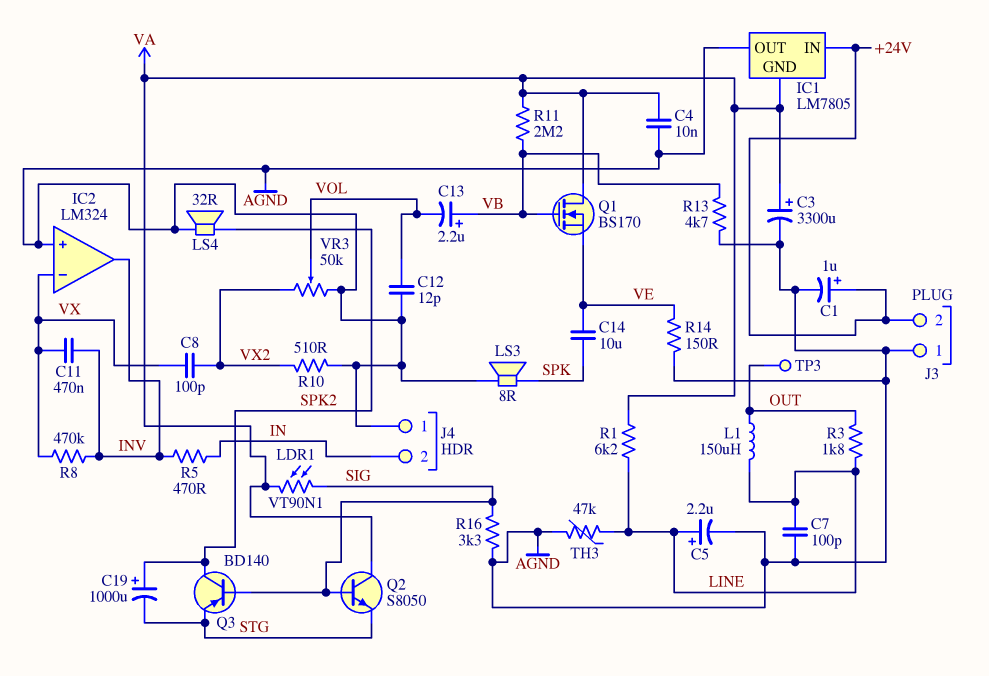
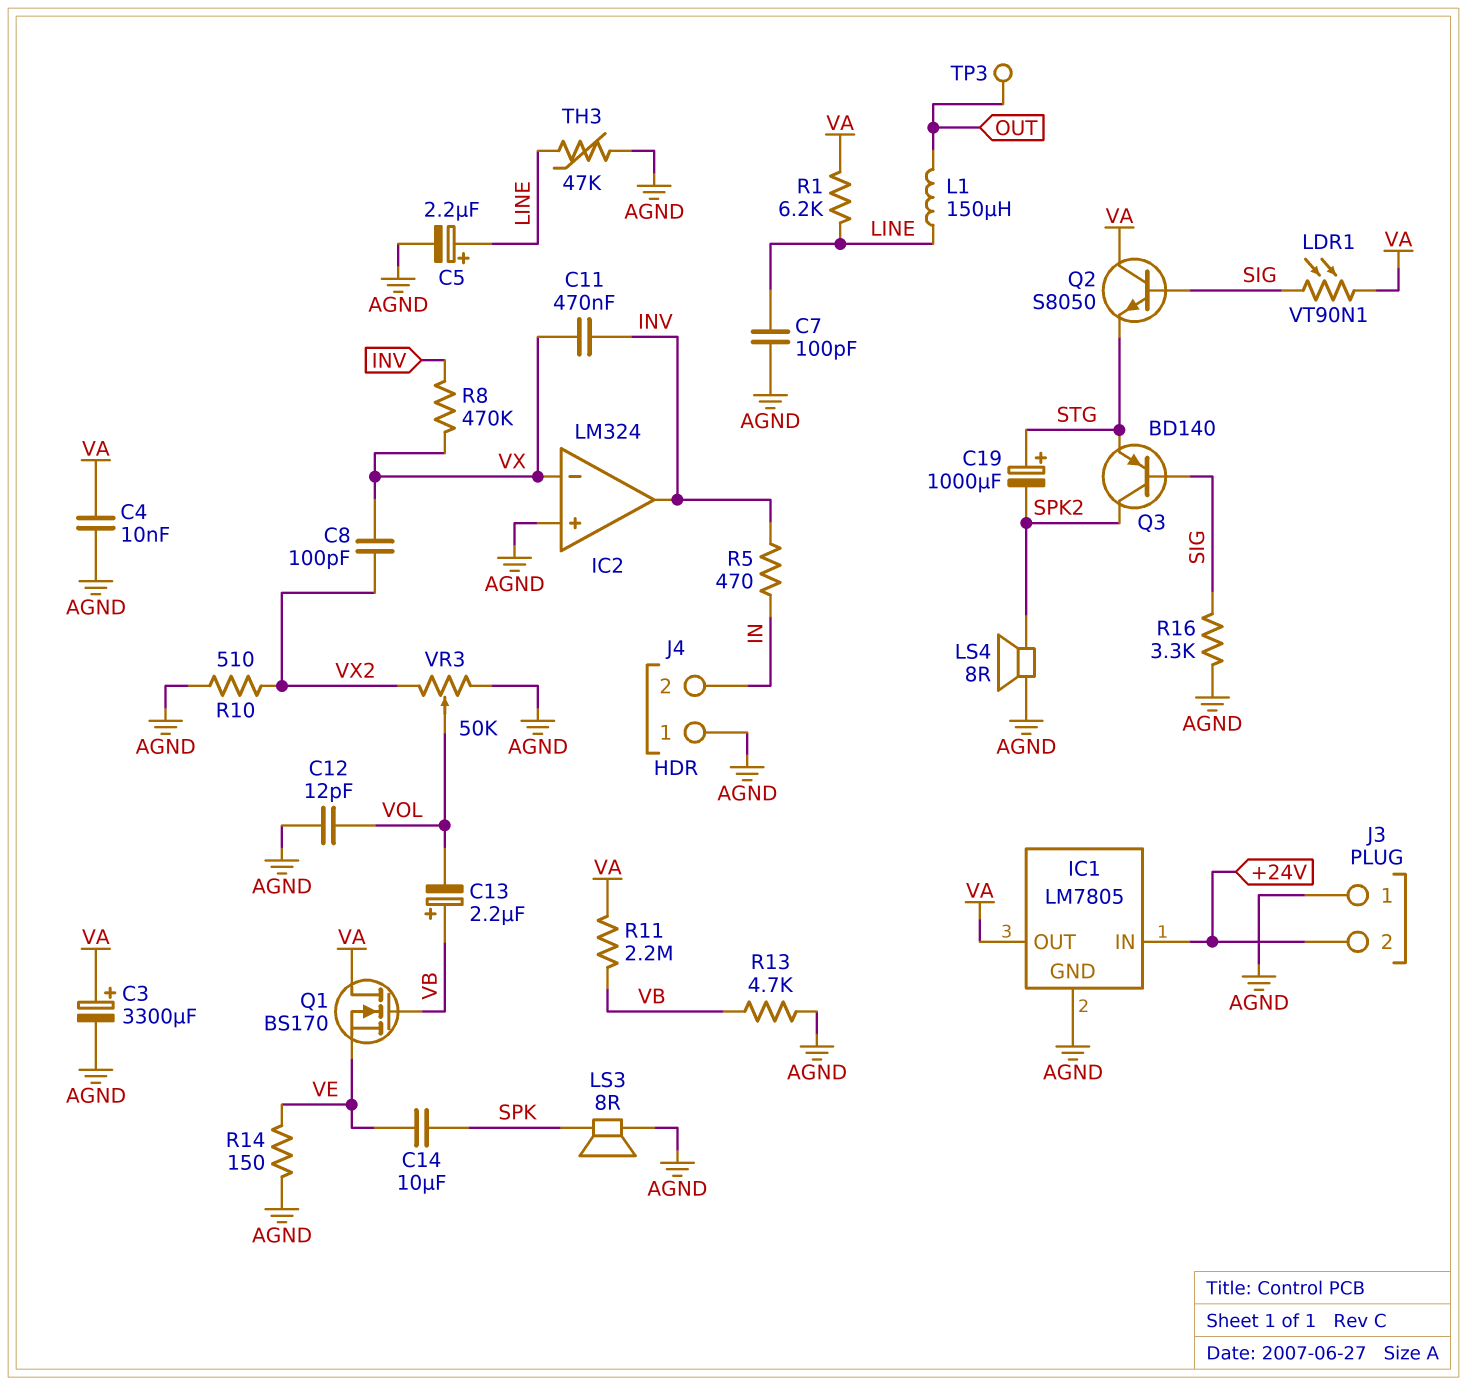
C1: 1uF (plus +24V, minus AGND) -> none
C19: 1000uF (plus SPK2, minus STG) -> 1000uF (plus STG, minus SPK2)
IC1 pin GND: VA -> AGND
IC1 pin OUT: AGND -> VA
LS4: speaker 32R (AGND, SPK2) -> speaker 8R (AGND, SPK2)
R3: 1.8k (LINE, OUT) -> none

